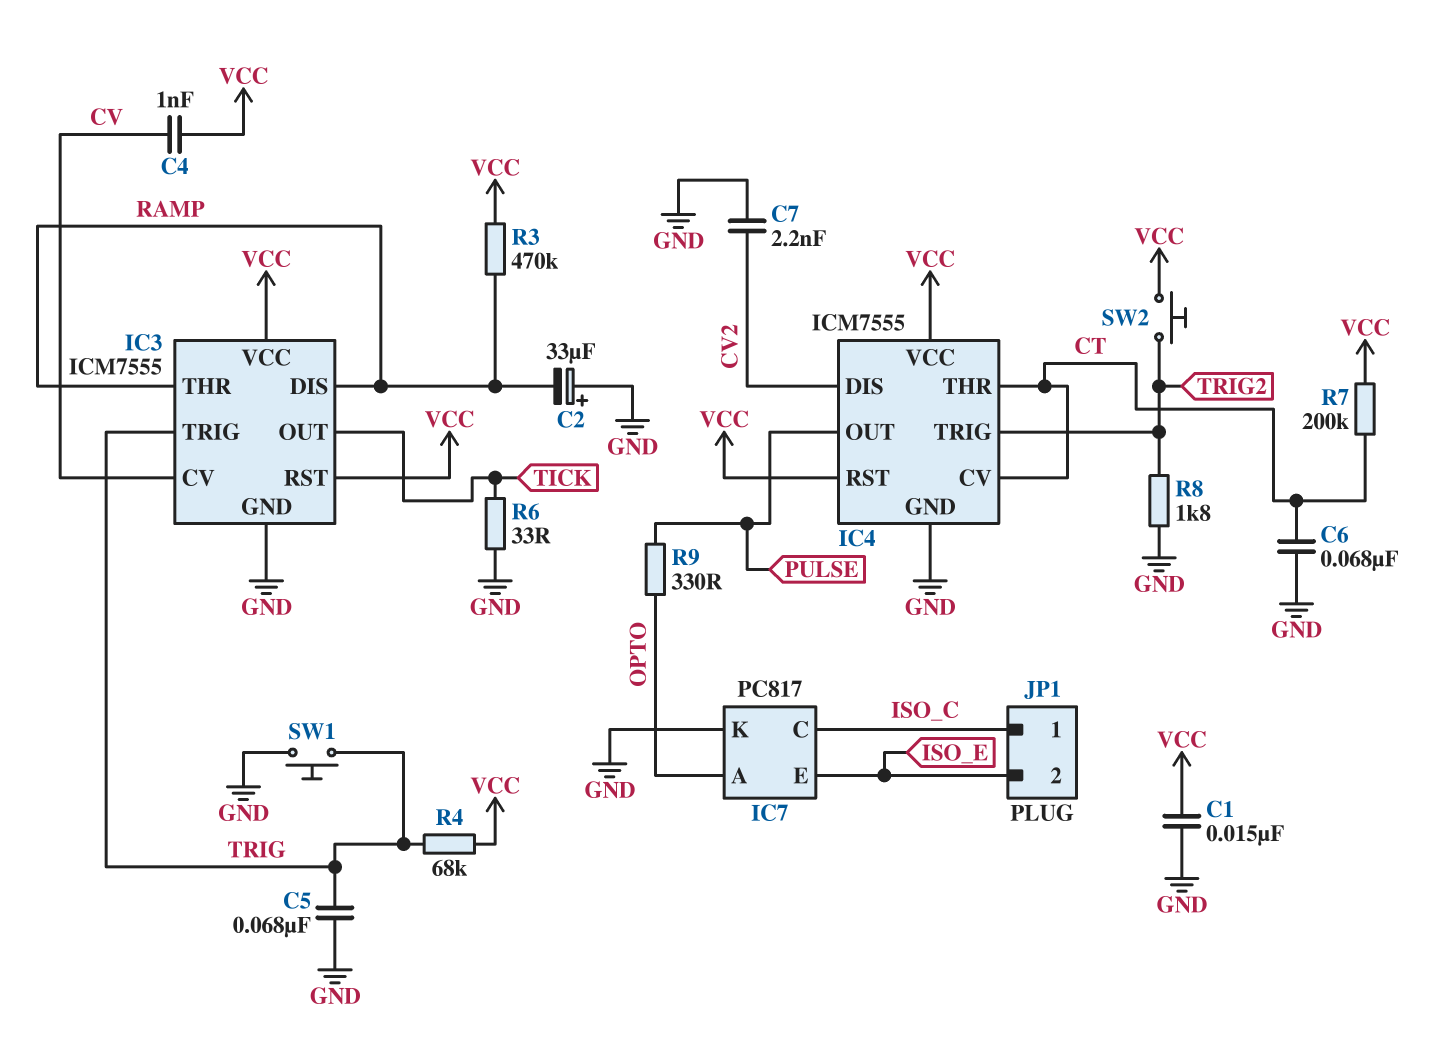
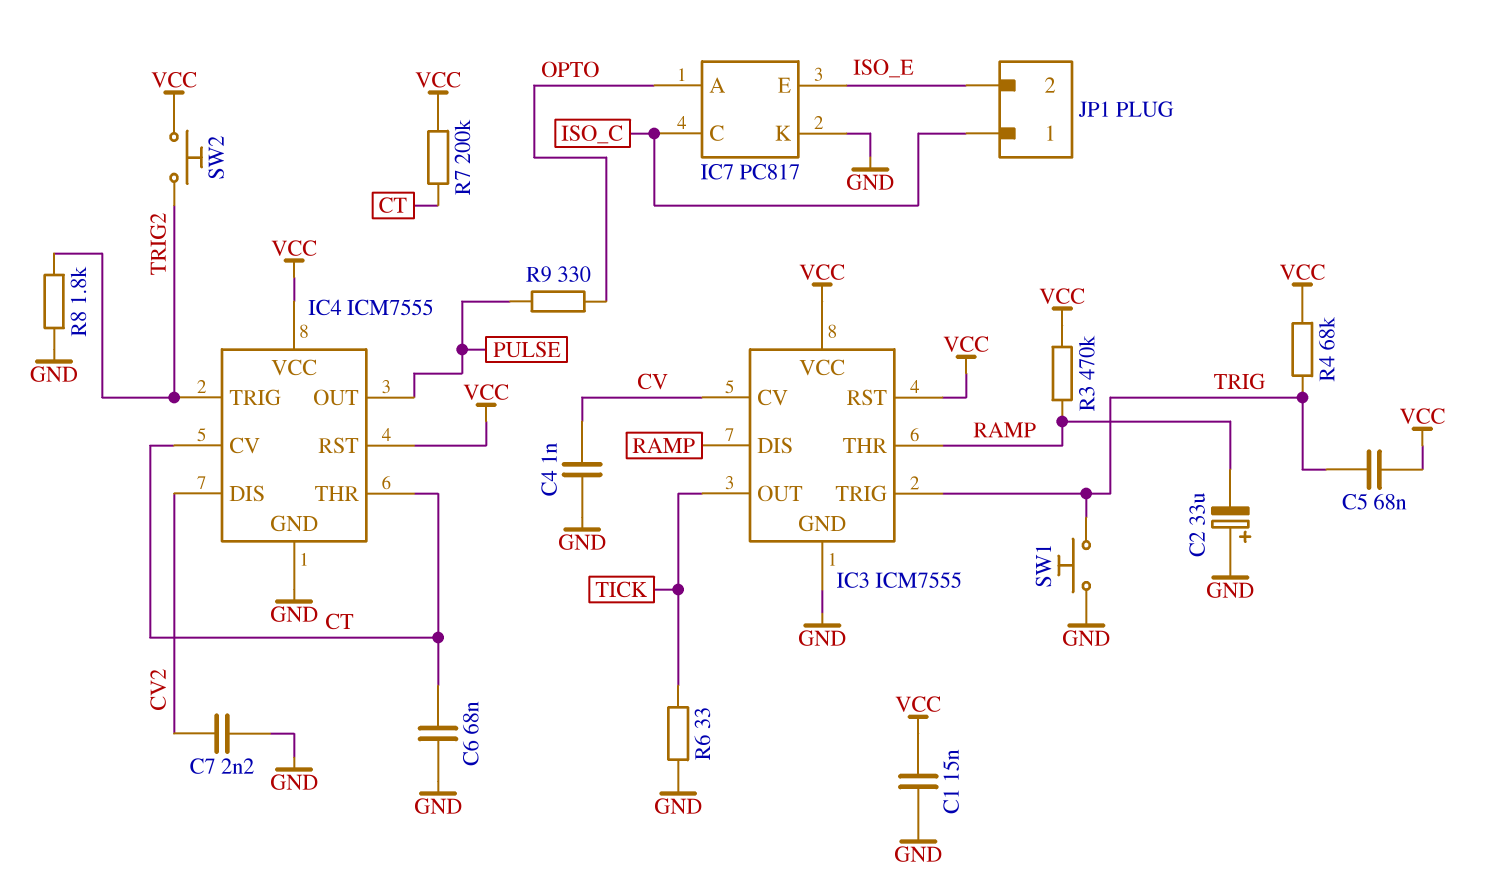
C4: 1nF (CV, VCC) -> 1nF (CV, GND)
C5: 68nF (GND, TRIG) -> 68nF (TRIG, VCC)

